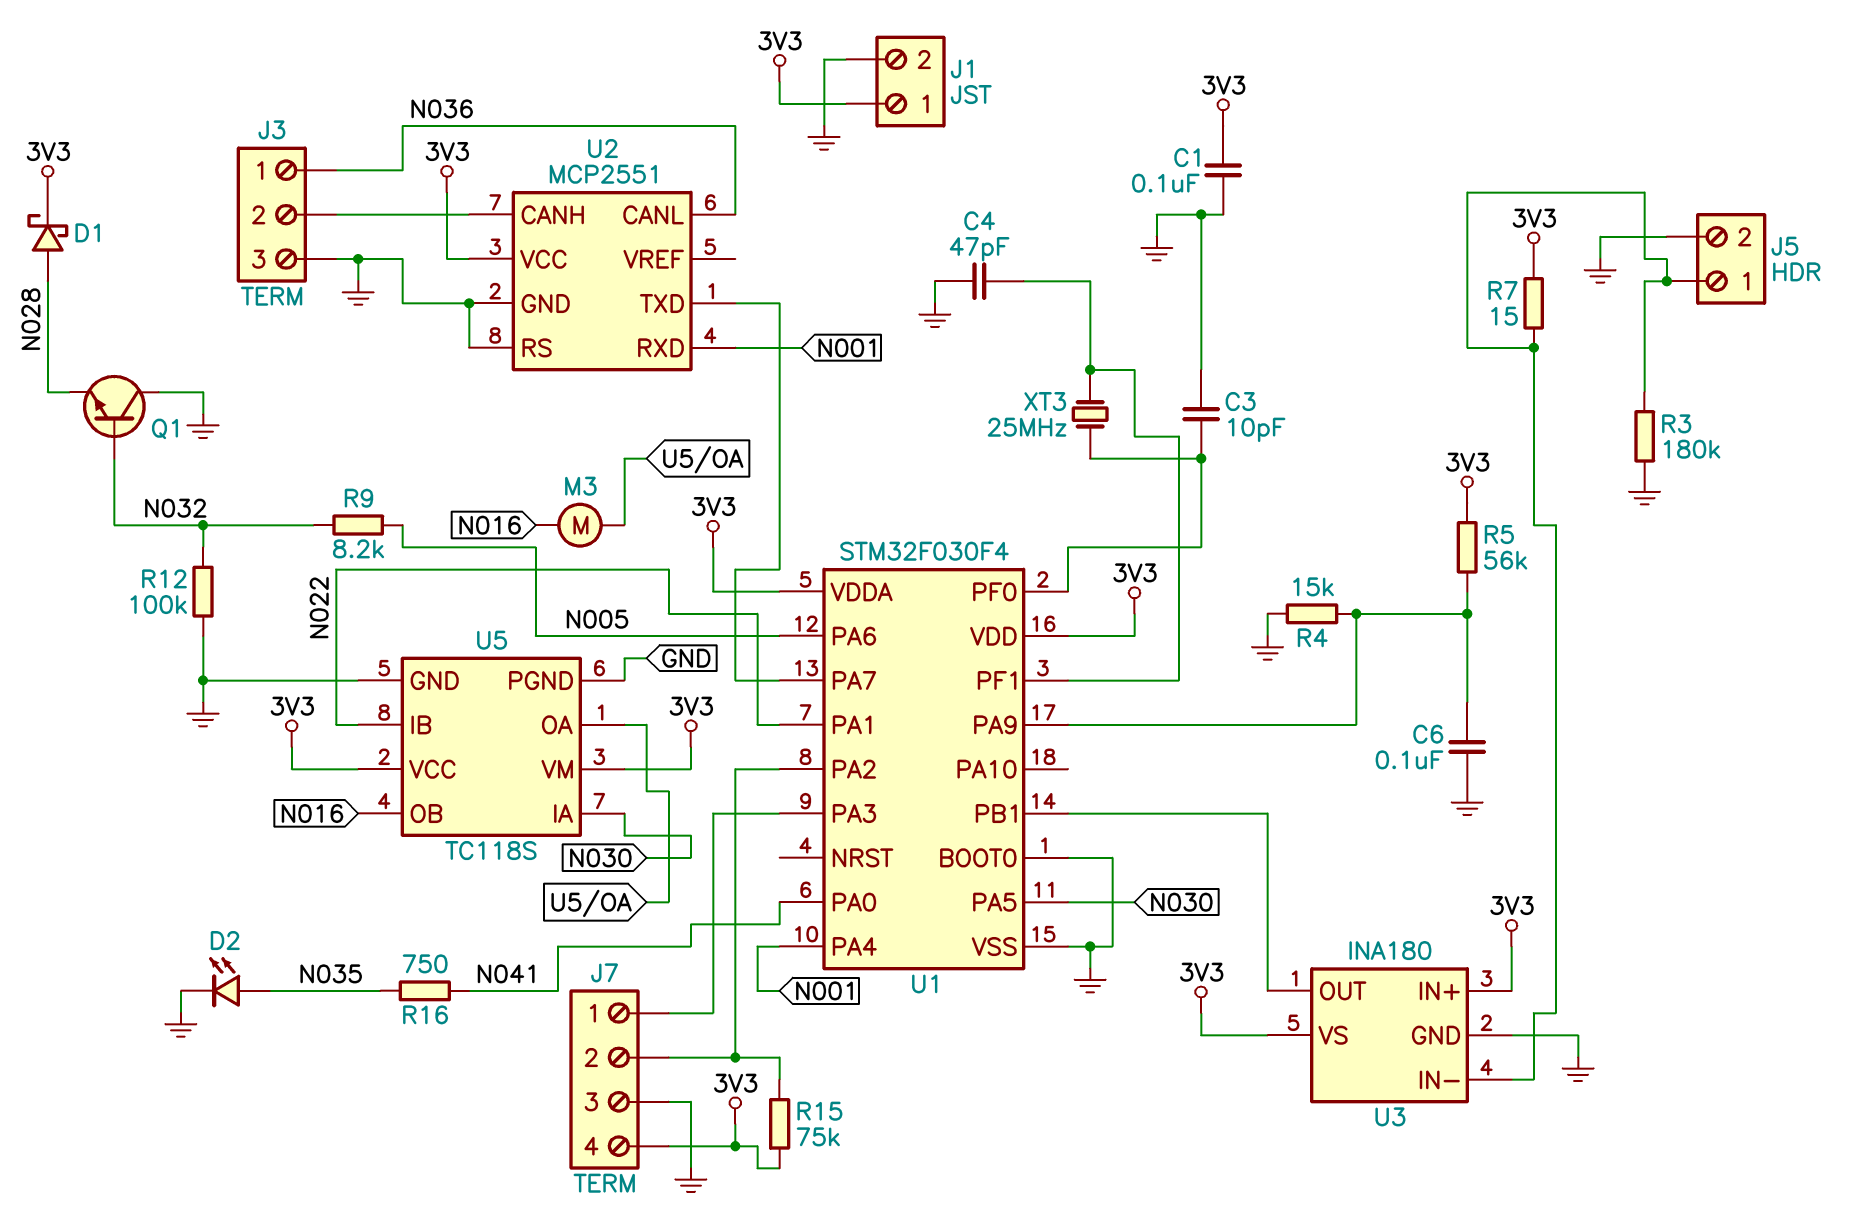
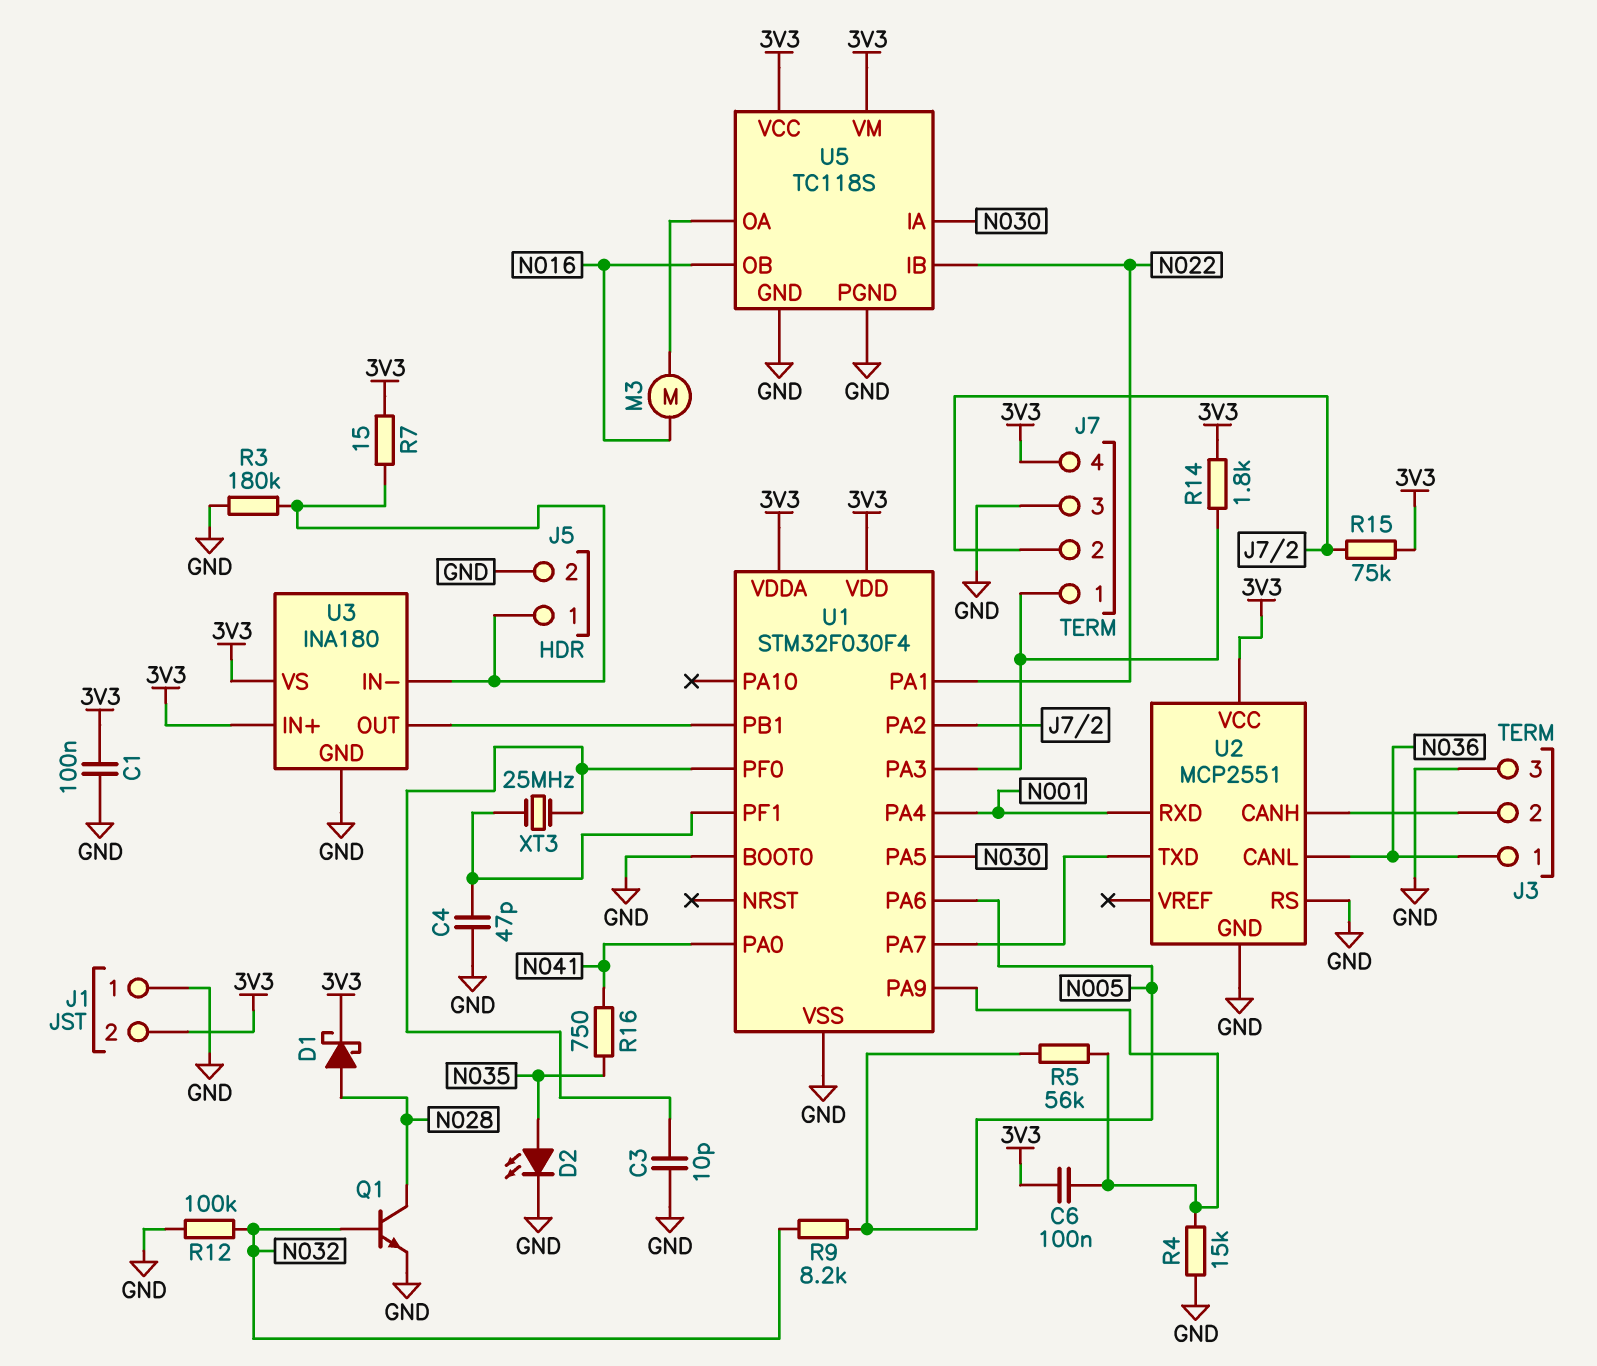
C6: 100nF (GND, U1/PA9) -> 100nF (3V3, U1/PA9)
J1 pin 1: 3V3 -> GND
J1 pin 2: GND -> 3V3
Q1: NPN (B N032, C GND, E N028) -> NPN (B N032, C N028, E GND)
R5: 56k (3V3, U1/PA9) -> 56k (N005, U1/PA9)
R14: none -> 1.8k (3V3, J7/1)

